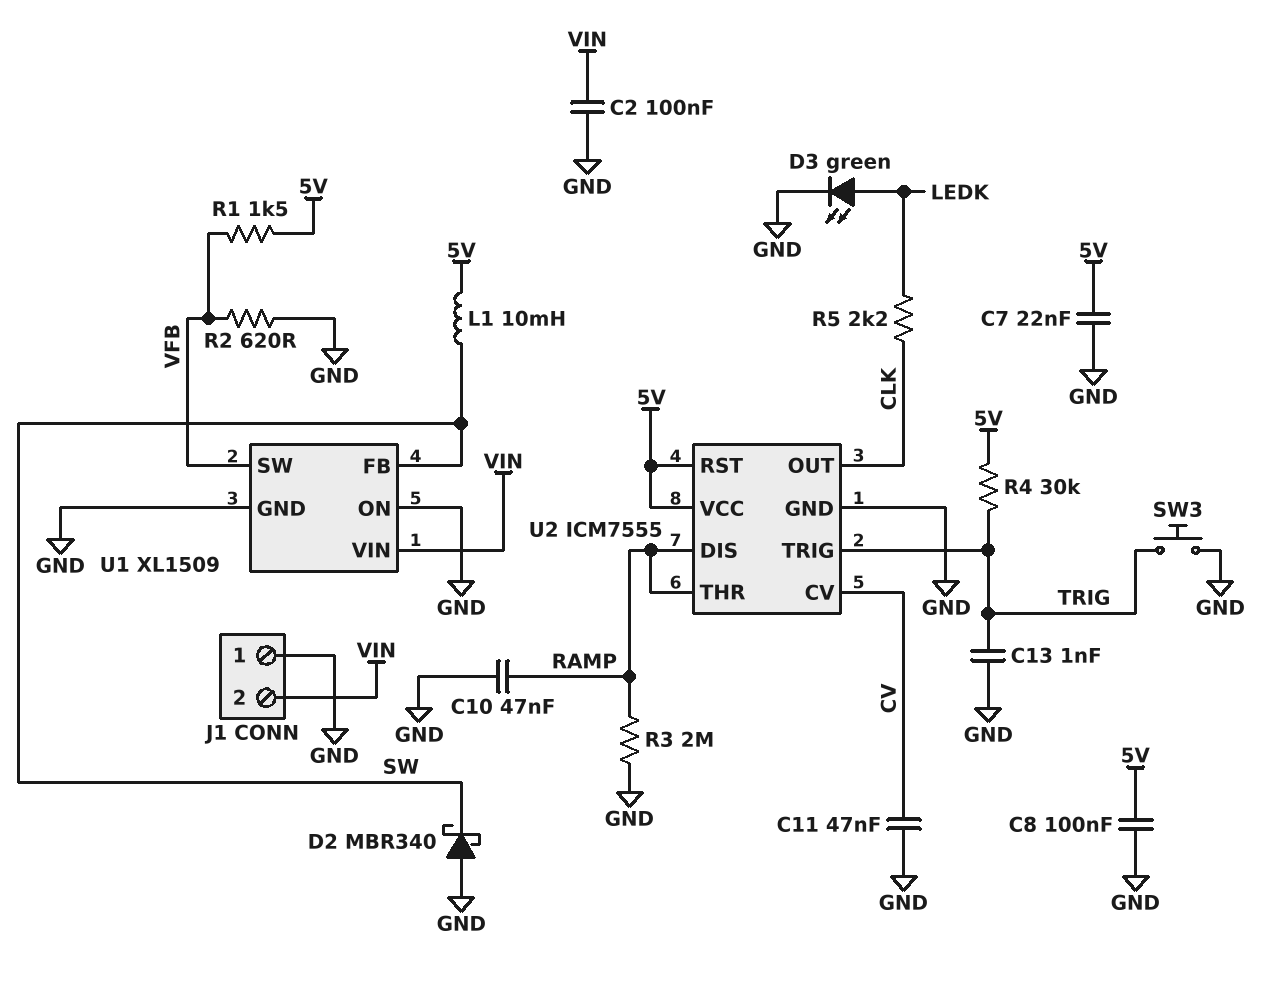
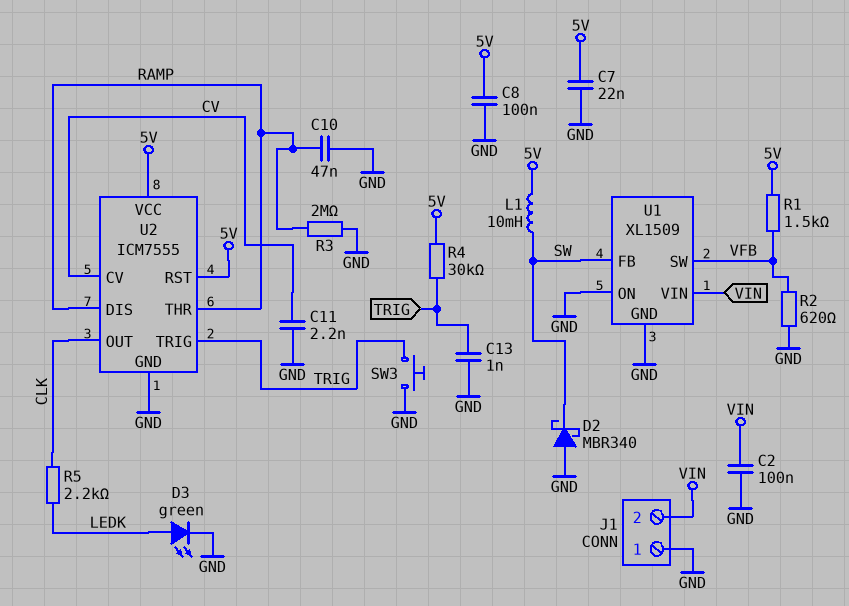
C11: 47nF (CV, GND) -> 2.2nF (CV, GND)

